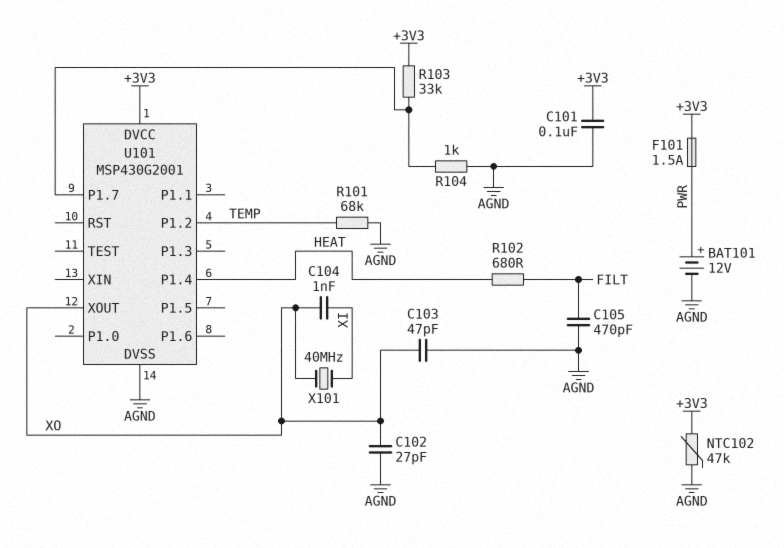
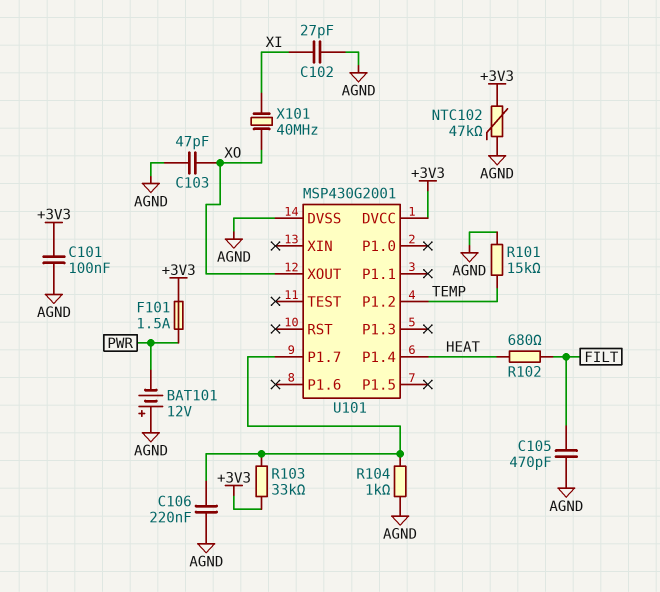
BAT101: 12V (plus PWR, minus AGND) -> 12V (plus AGND, minus PWR)
C102: 27pF (AGND, XO) -> 27pF (AGND, XI)
C104: 1nF (XI, XO) -> none
C106: none -> 220nF (AGND, U101/P1.7)
R101: 68k (AGND, TEMP) -> 15k (AGND, TEMP)

